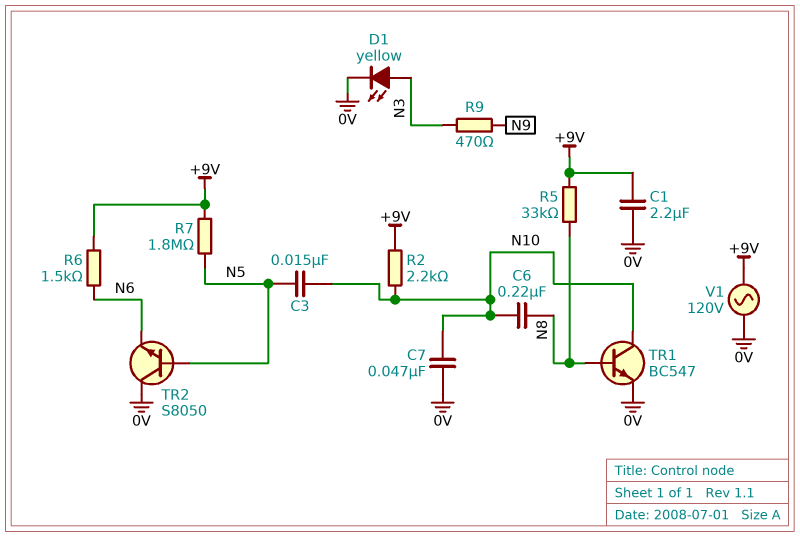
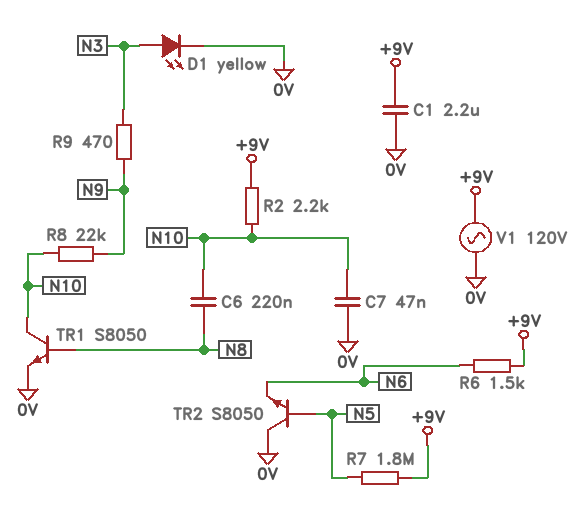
C3: 15nF (N5, N10) -> none
R5: 33k (+9V, N8) -> none
R8: none -> 22k (N9, N10)
TR1: NPN BC547 (B N8, C N10, E 0V) -> NPN S8050 (B N8, C N10, E 0V)

